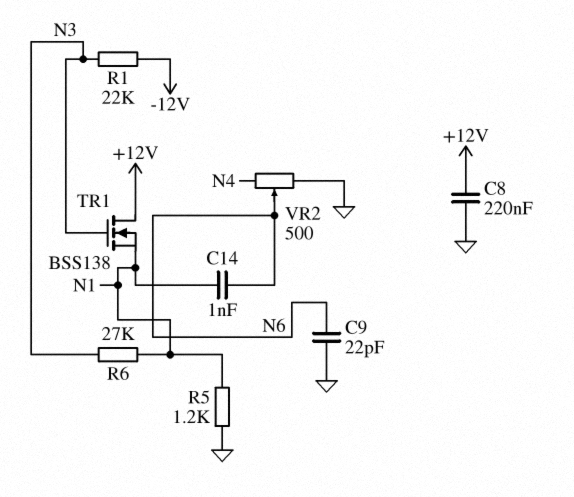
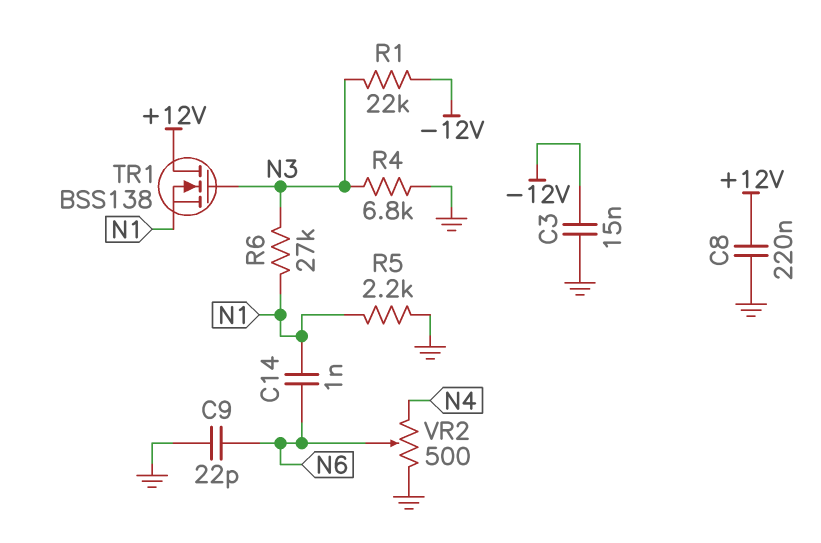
C3: none -> 15nF (-12V, GND)
R4: none -> 6.8k (GND, N3)
R5: 1.2k (GND, N1) -> 2.2k (GND, N1)

